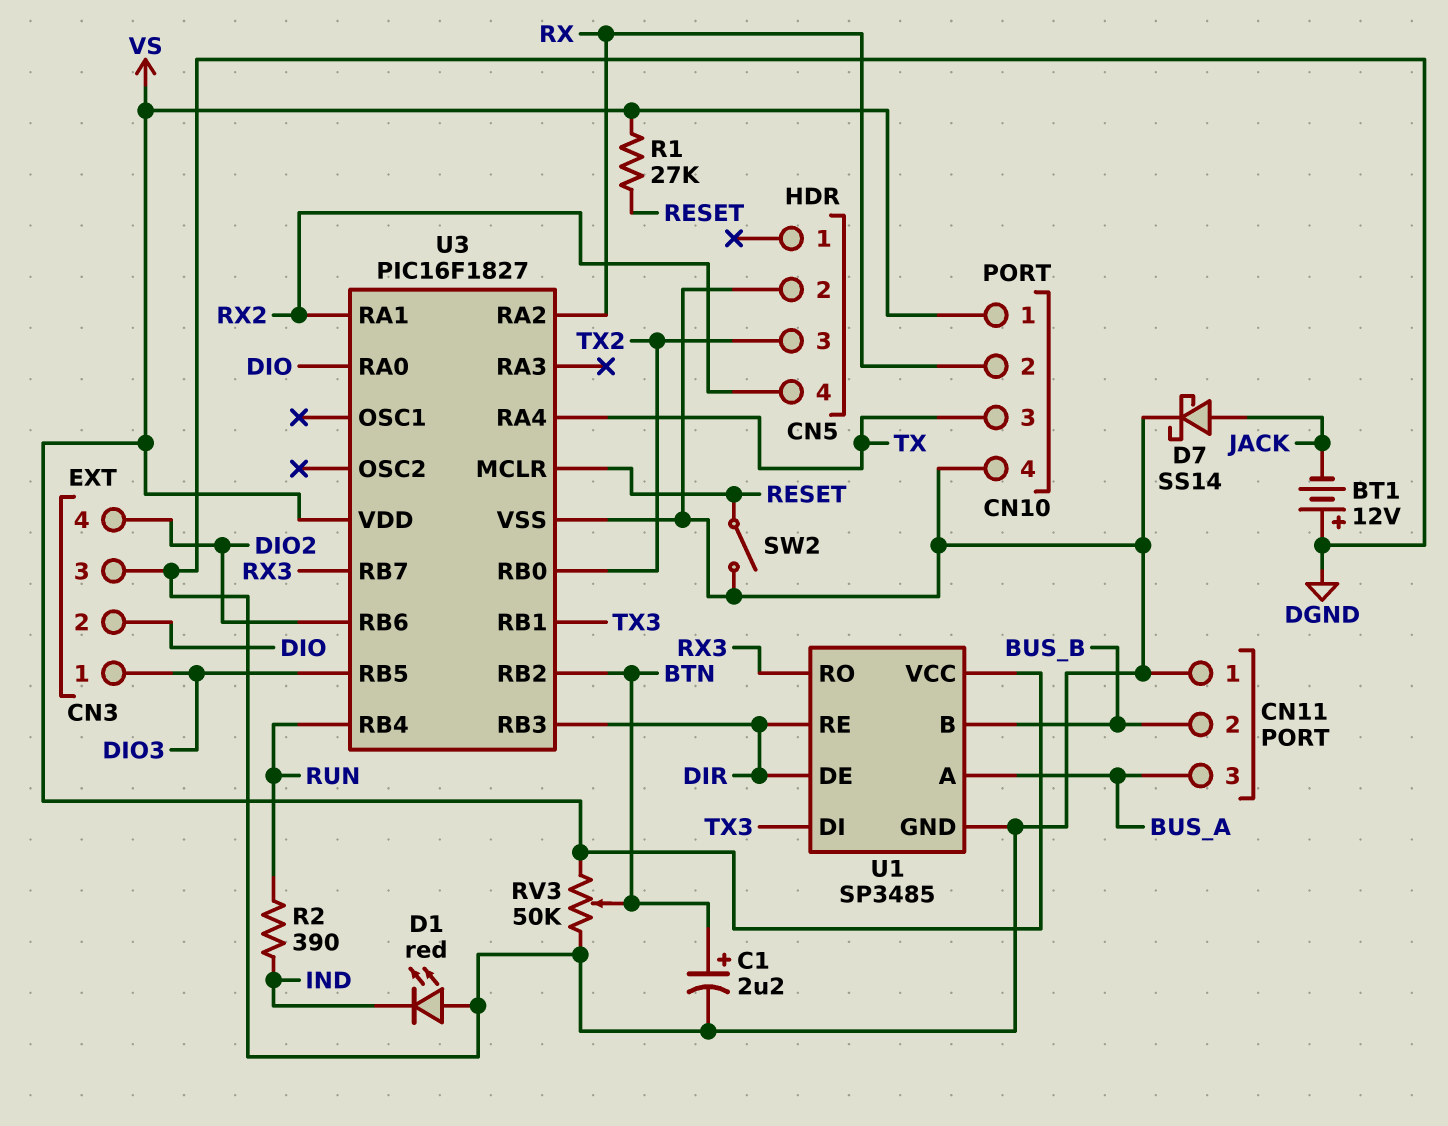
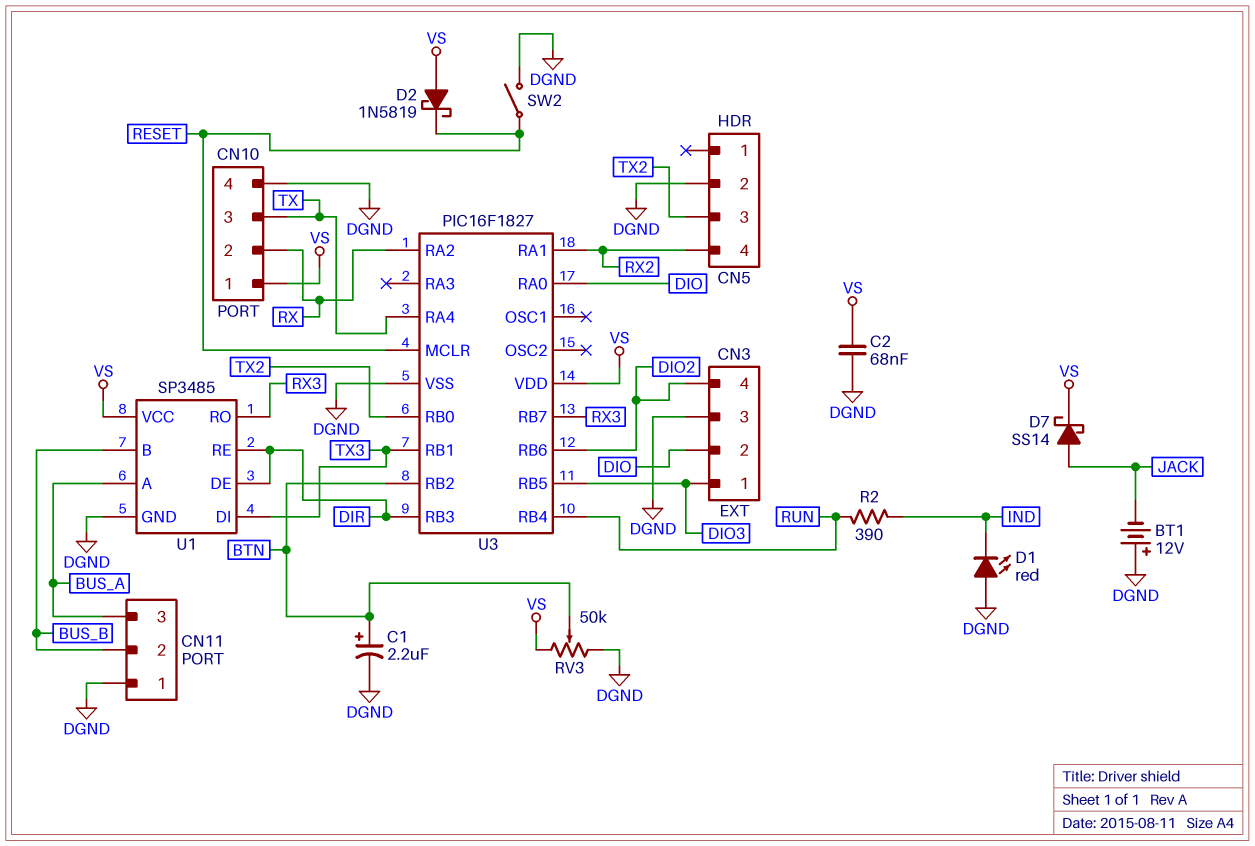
C2: none -> 68nF (DGND, VS)
D2: none -> schottky 1N5819 (A VS, K RESET)
D7: schottky SS14 (A JACK, K DGND) -> schottky SS14 (A JACK, K VS)
R1: 27k (RESET, VS) -> none

